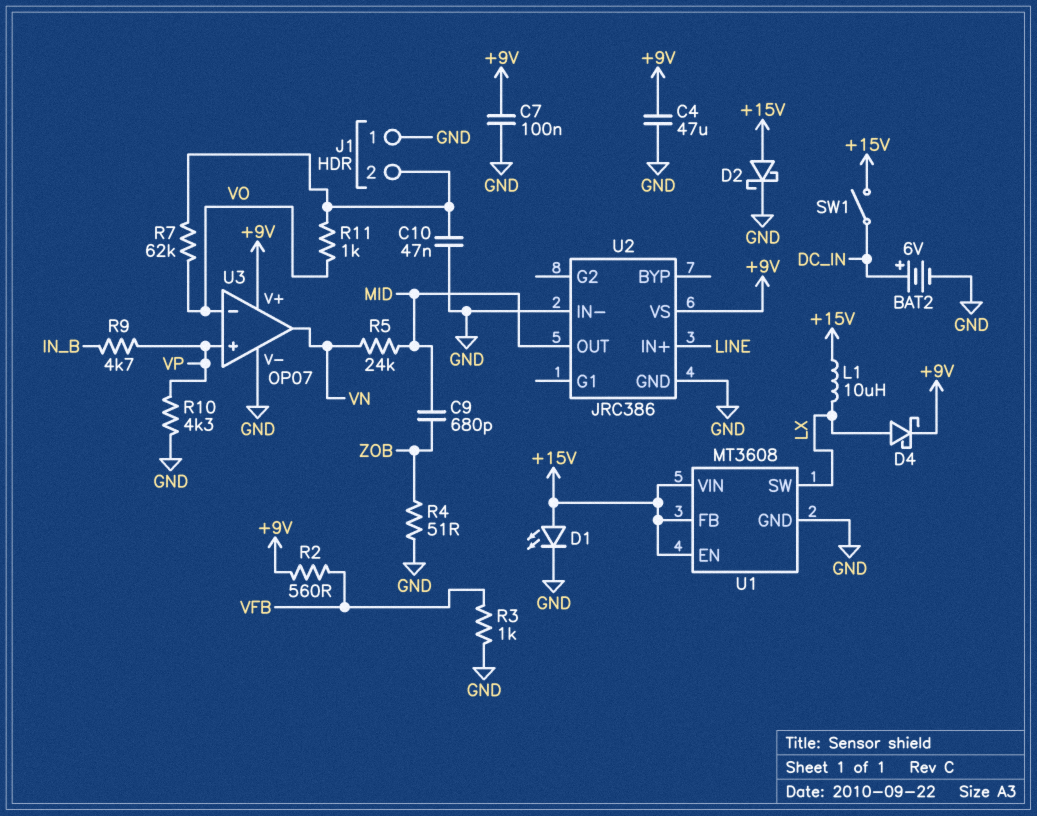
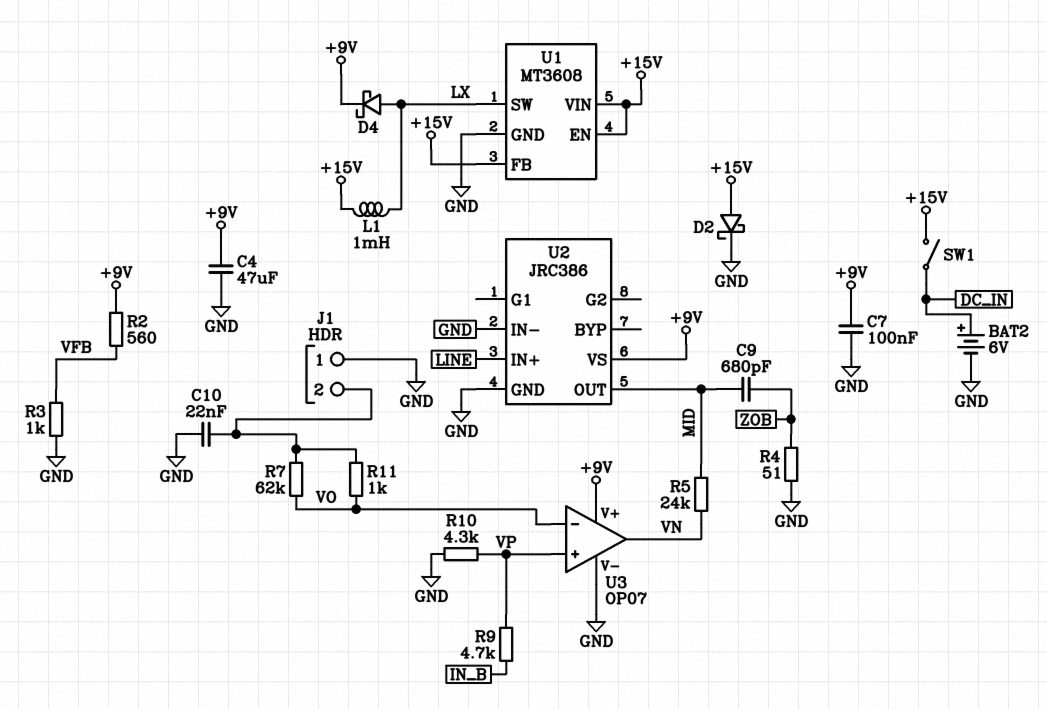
C10: 47nF (GND, J1/2) -> 22nF (GND, J1/2)
D1: LED (A +15V, K GND) -> none
L1: 10uH (+15V, LX) -> 1mH (+15V, LX)

